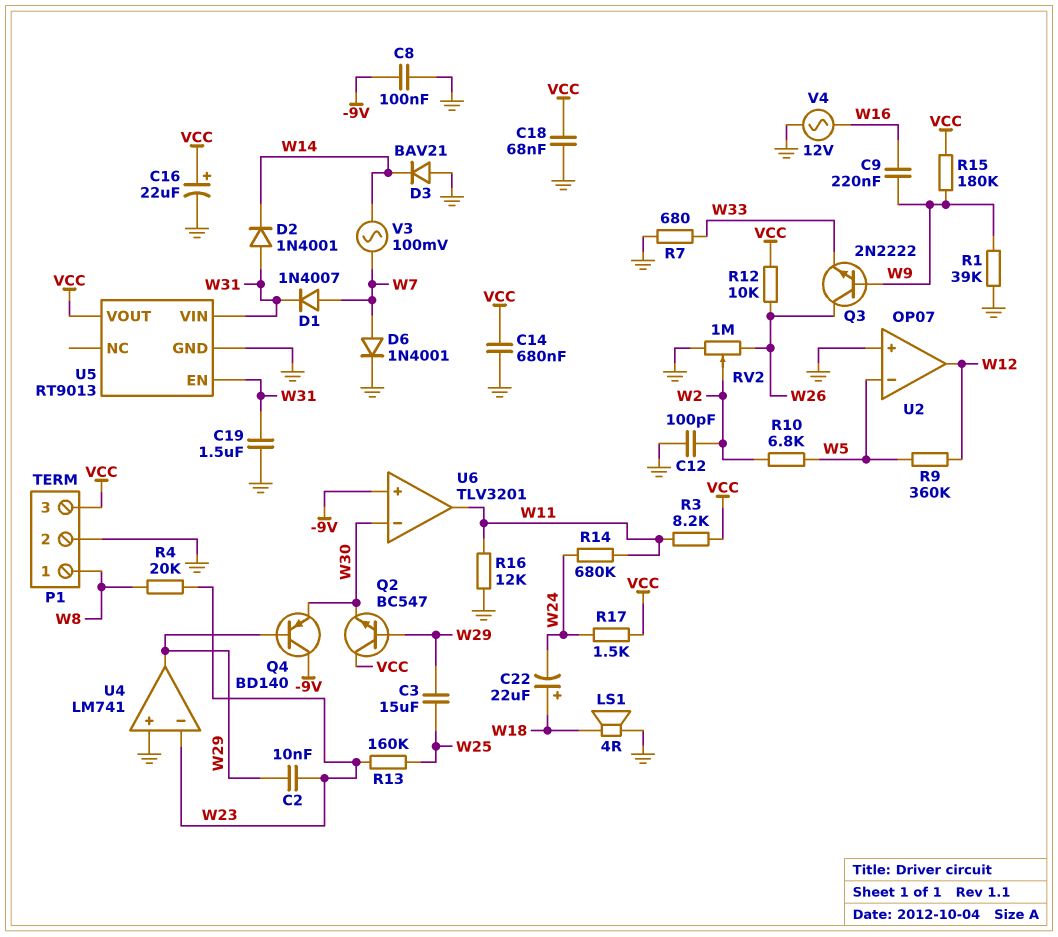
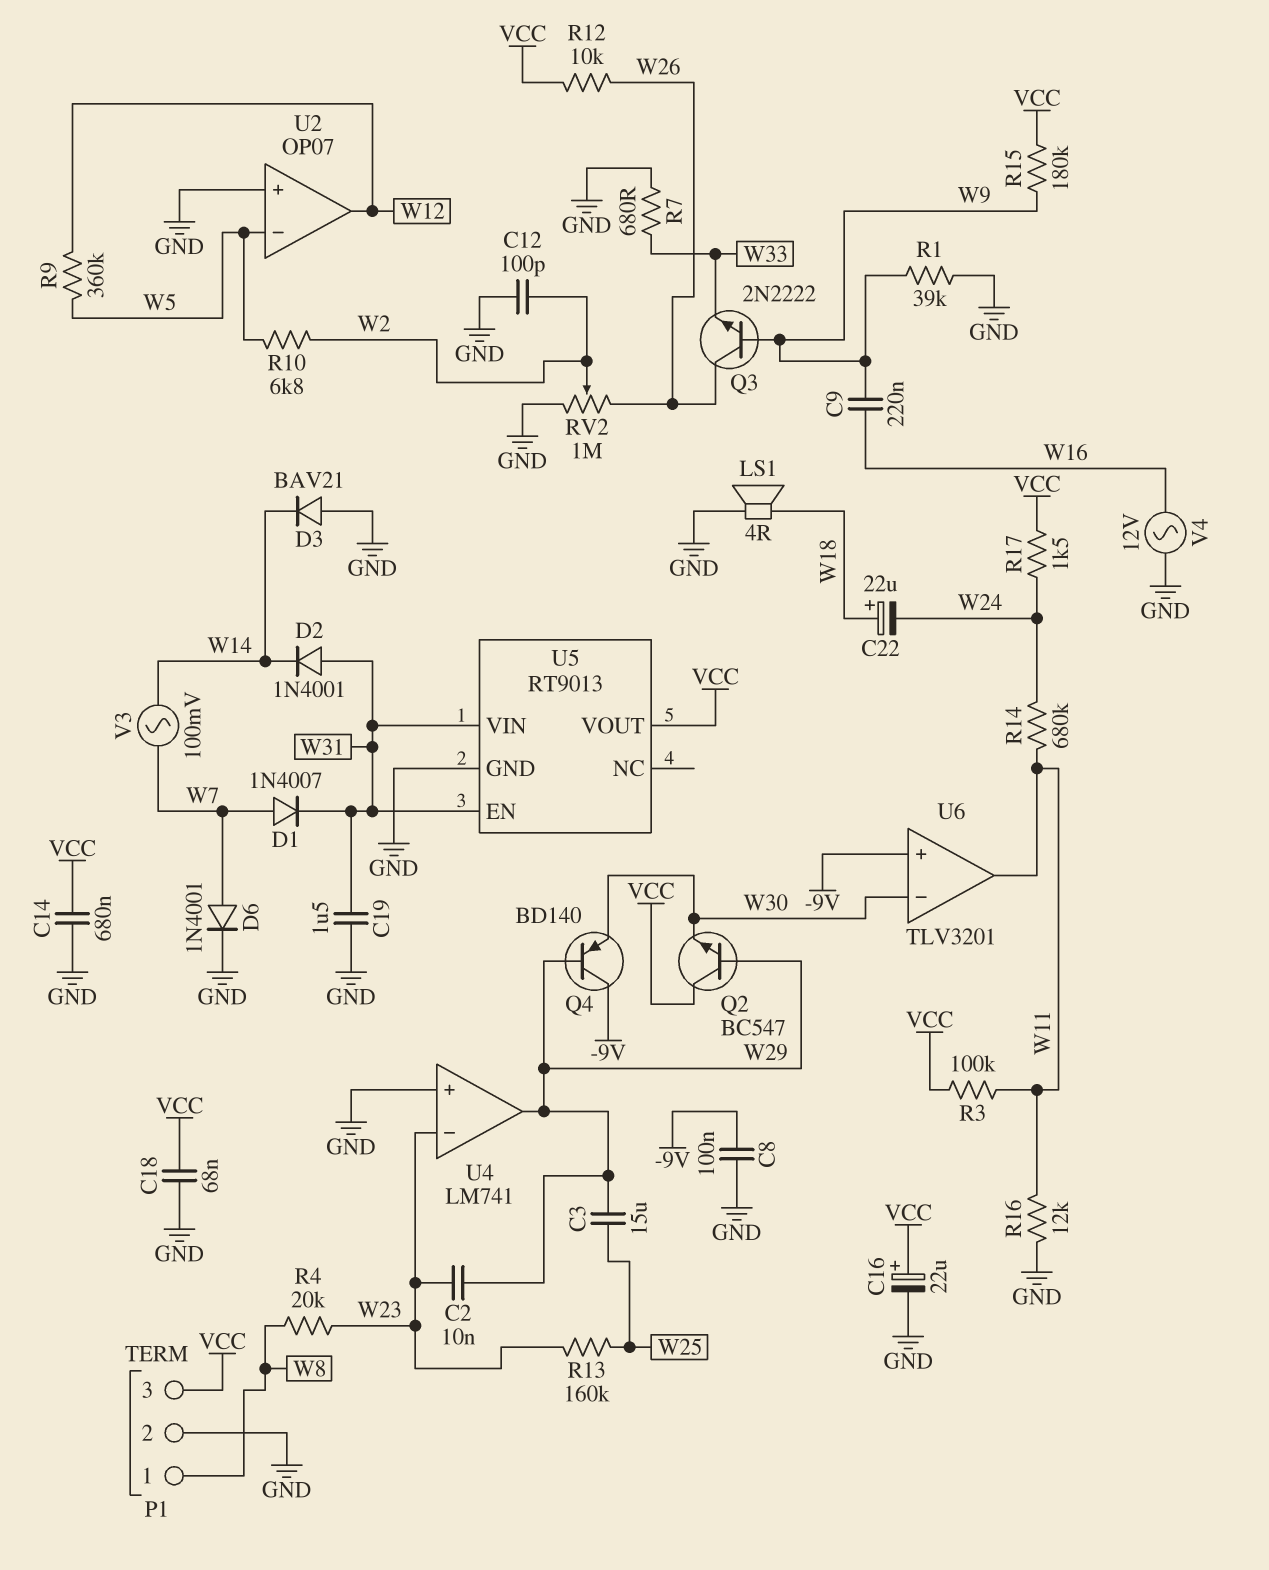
R3: 8.2k (VCC, W11) -> 100k (VCC, W11)

